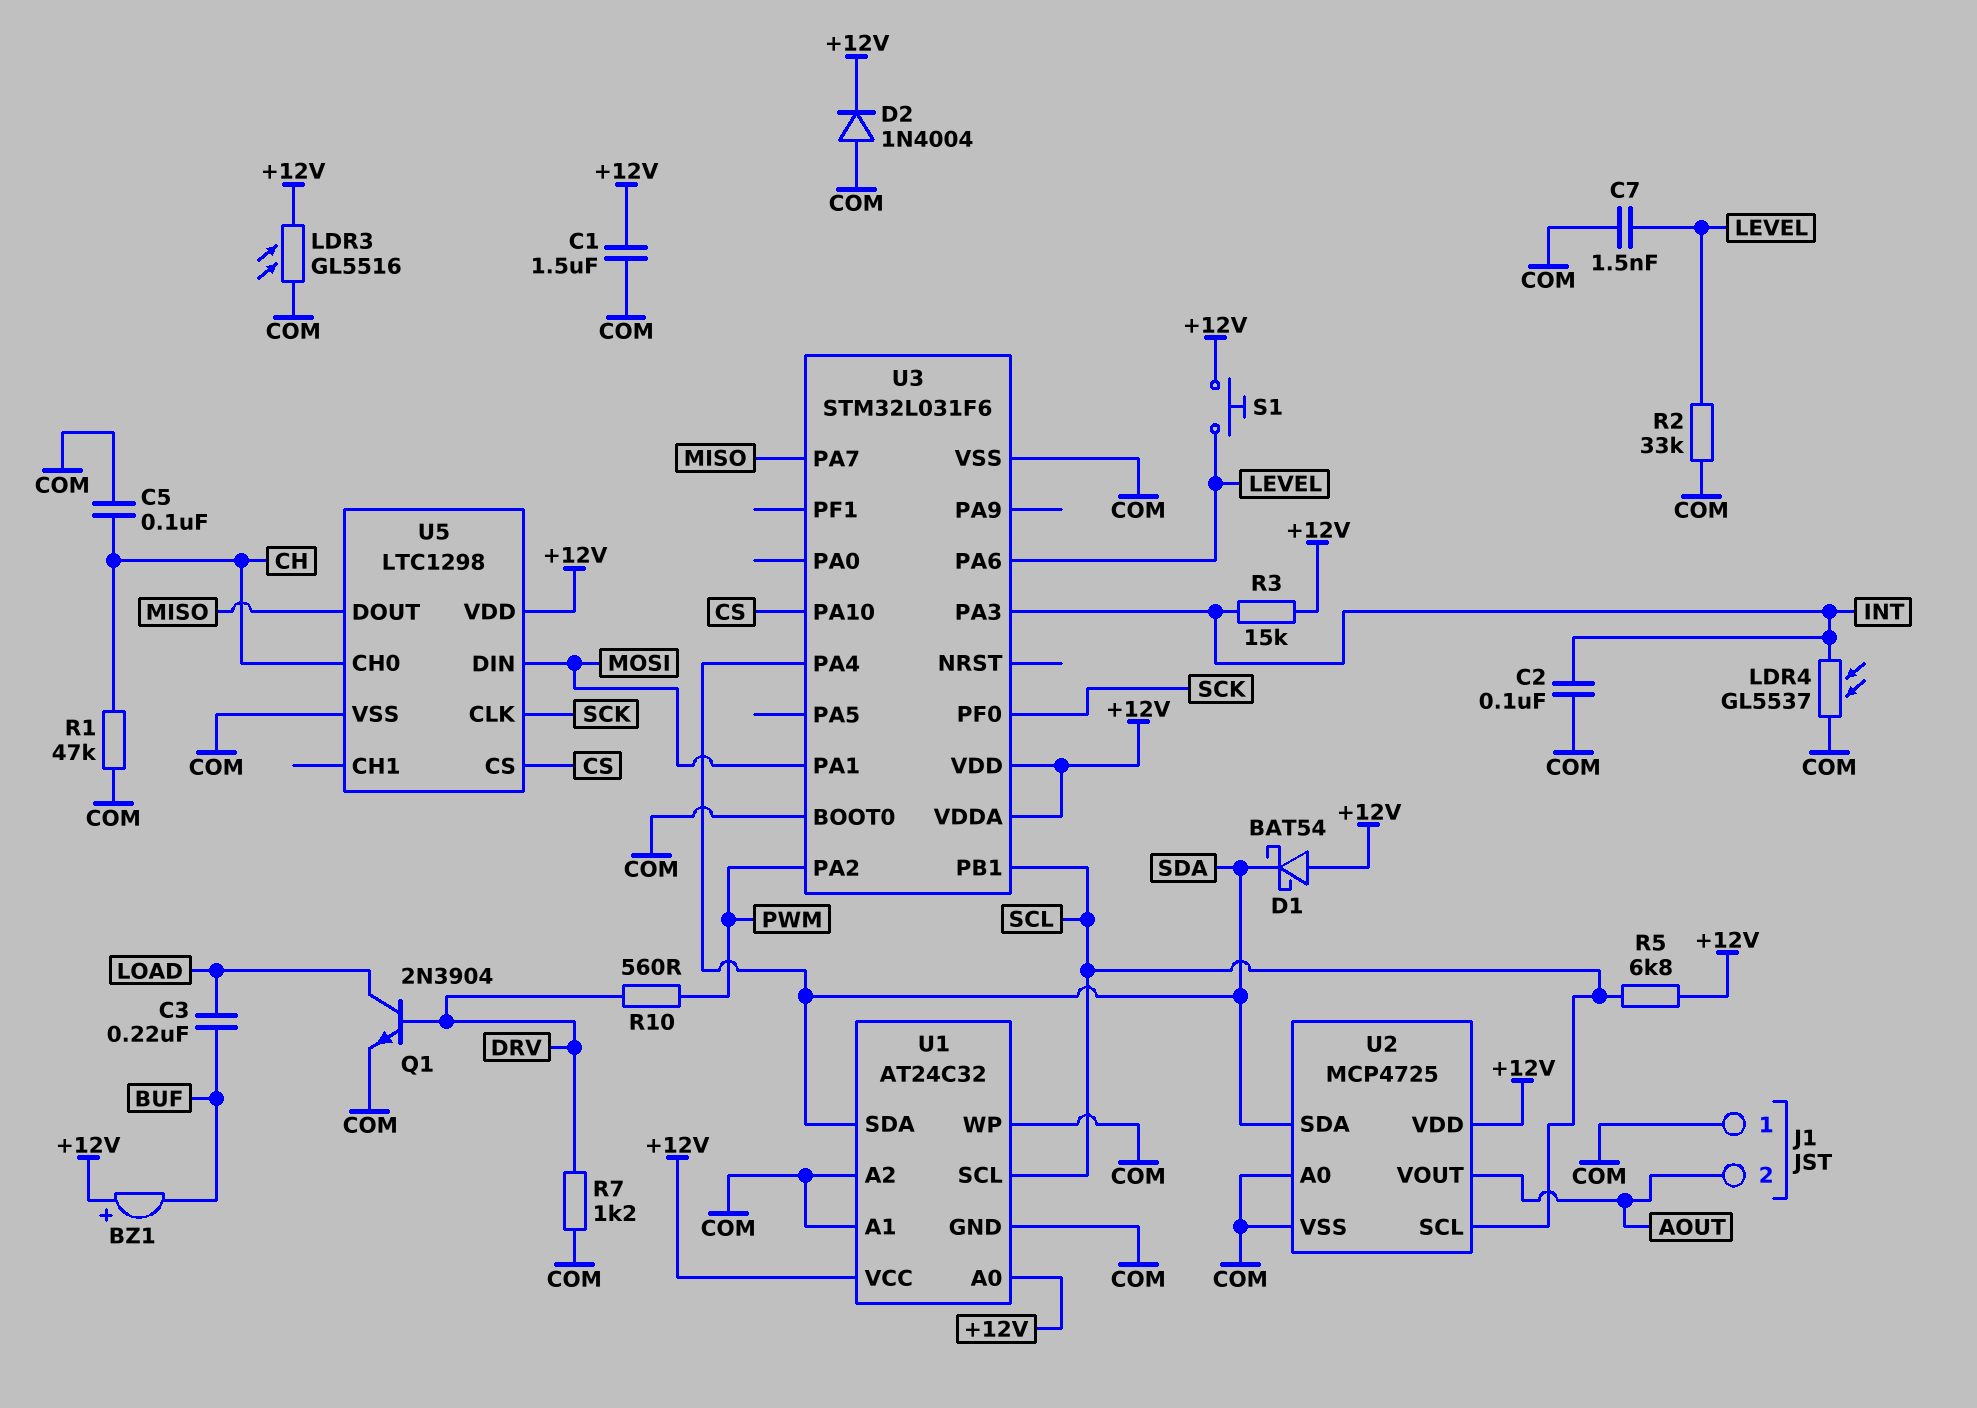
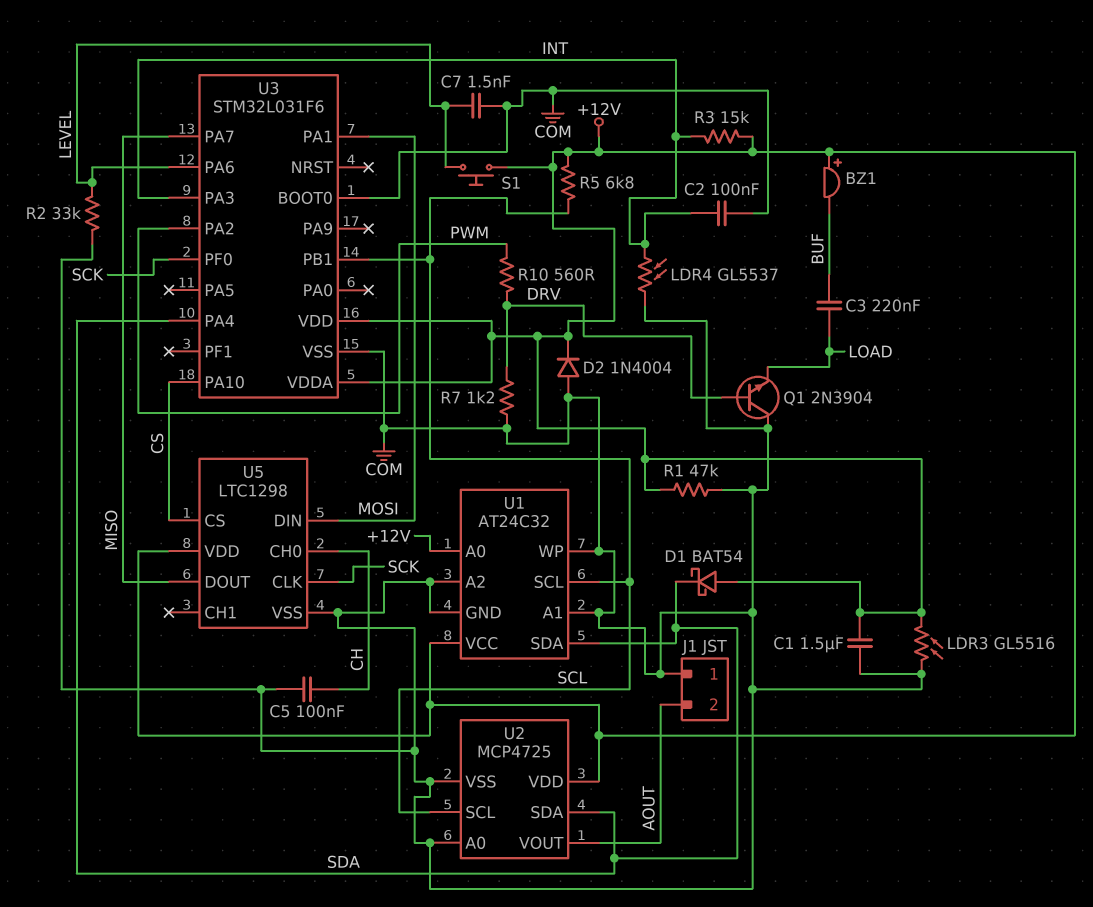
Q1: NPN 2N3904 (B DRV, C LOAD, E COM) -> NPN 2N3904 (B DRV, C COM, E LOAD)
R1: 47k (CH, COM) -> 47k (+12V, COM)

